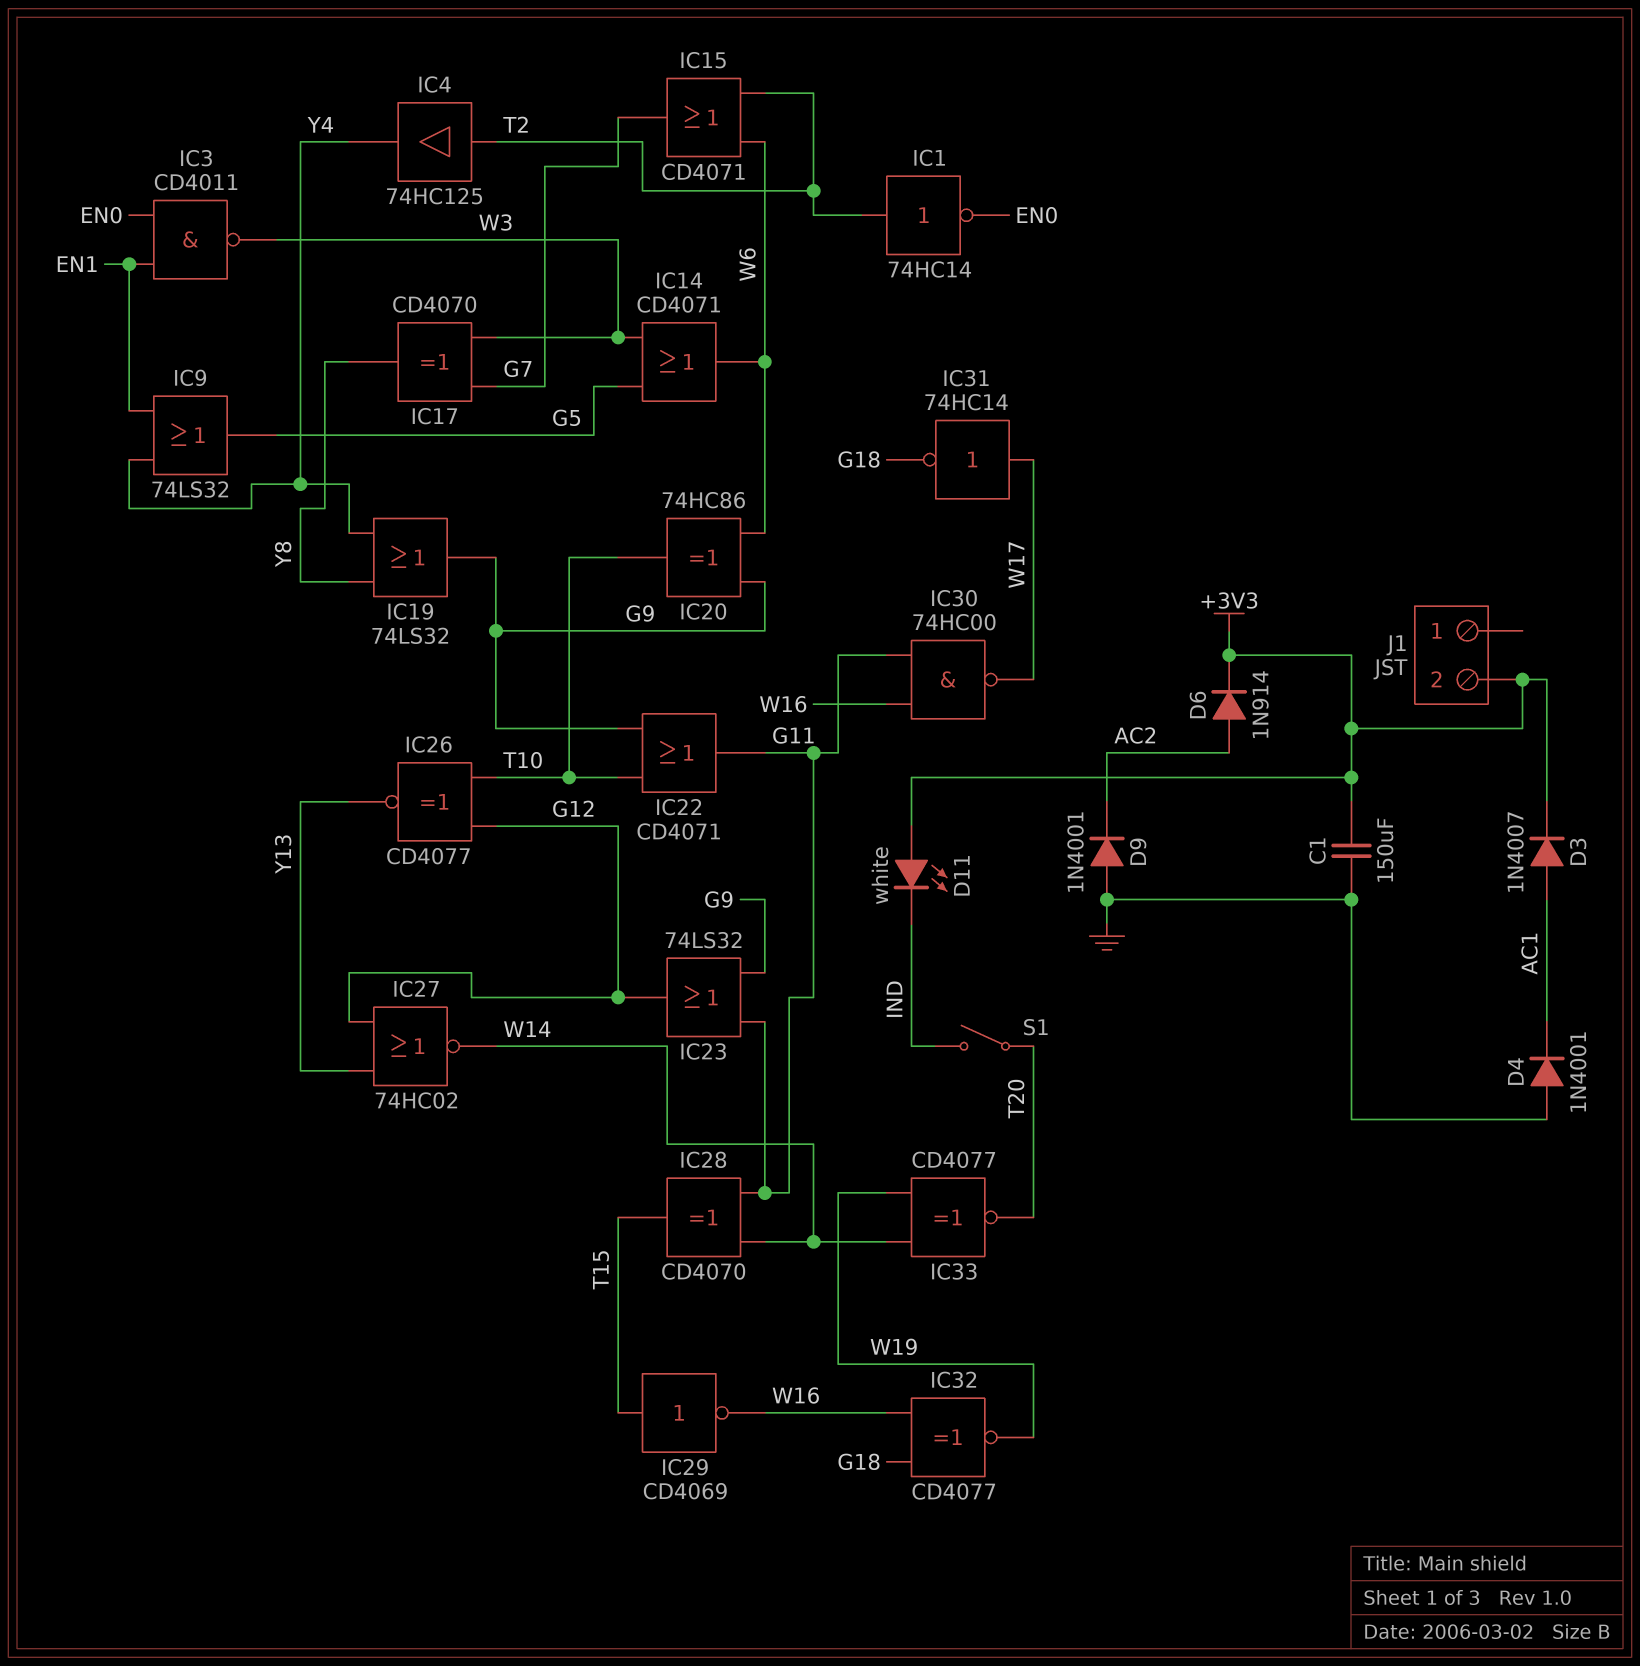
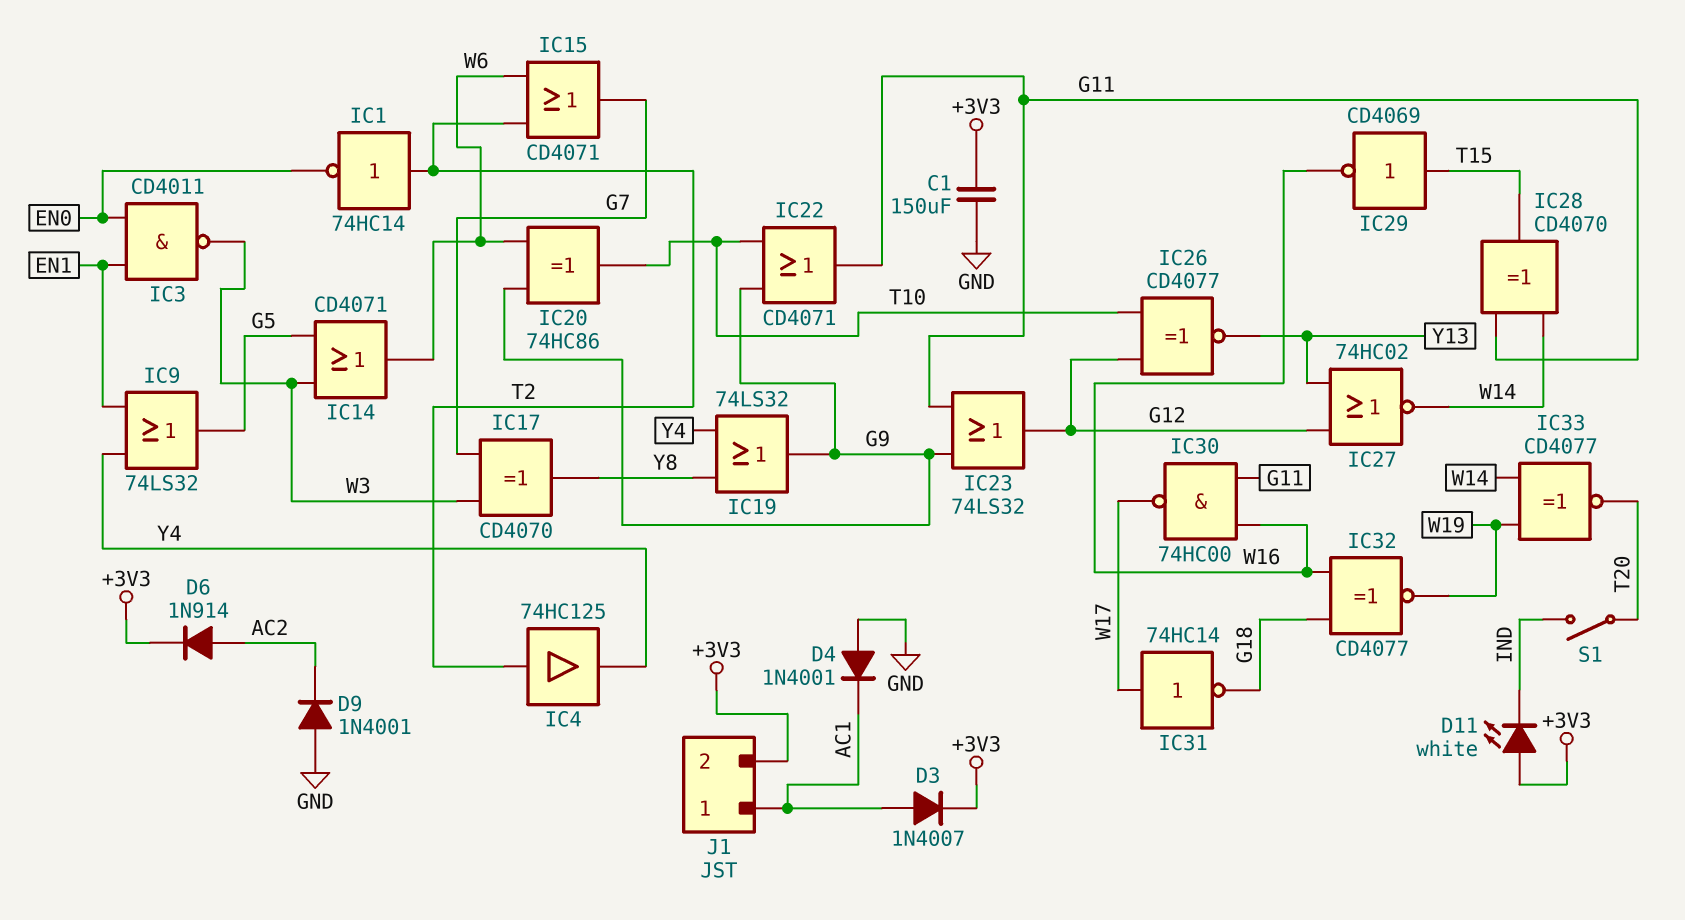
J1 pin 1: none -> AC1

